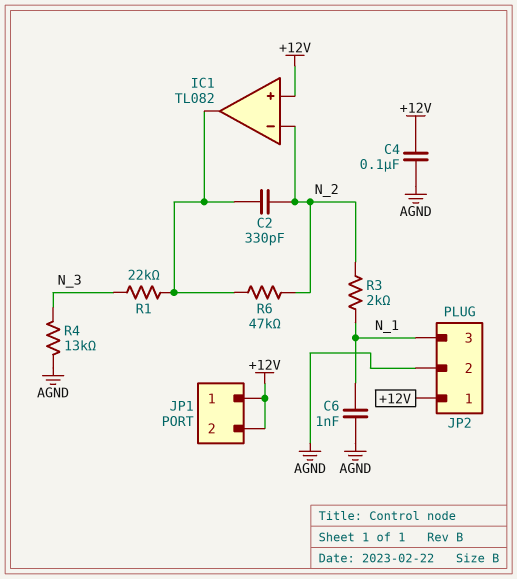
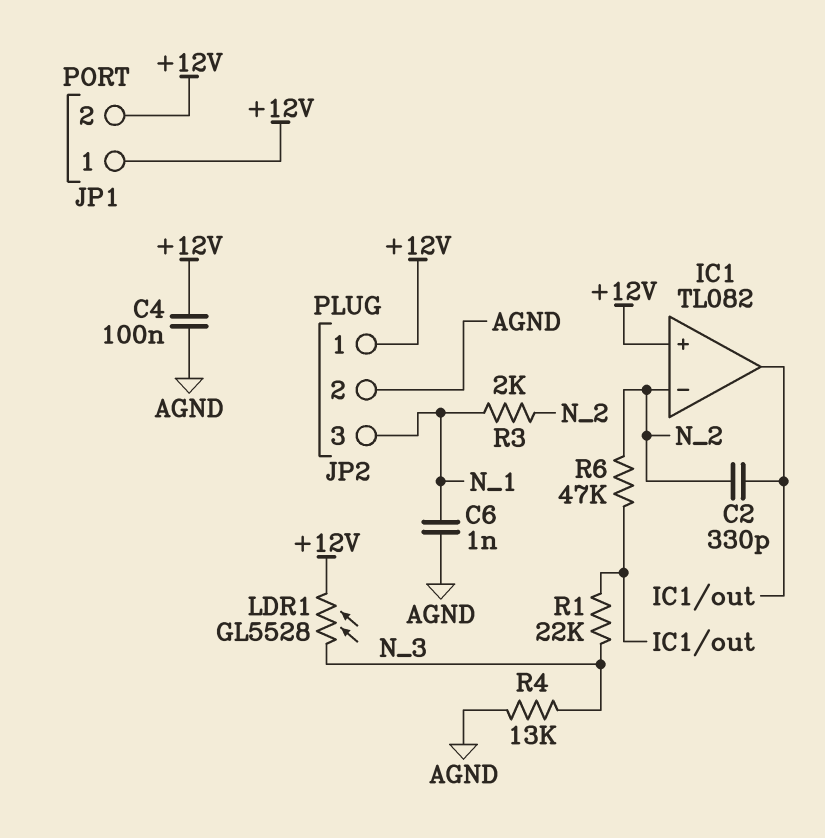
LDR1: none -> GL5528 (+12V, N_3)

